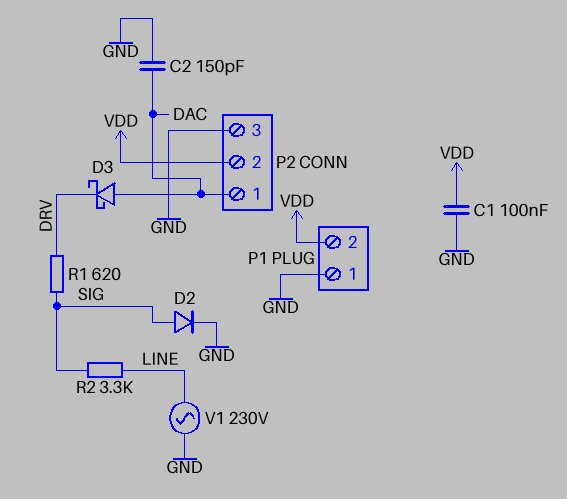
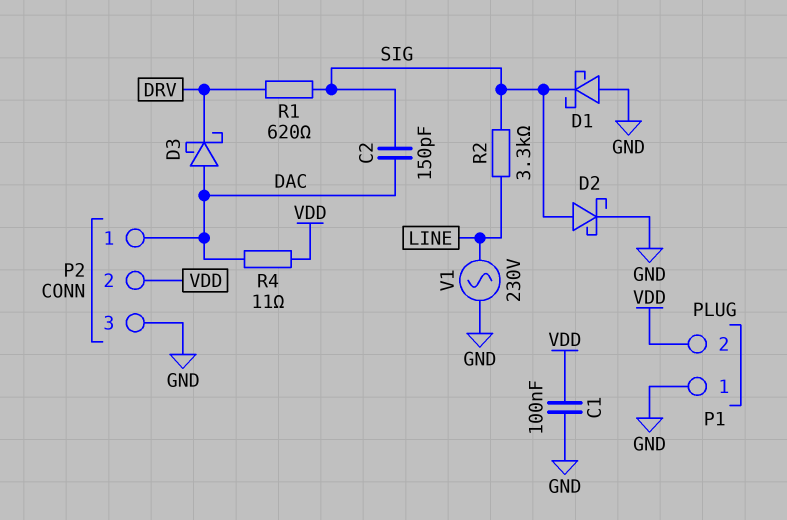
C2: 150pF (DAC, GND) -> 150pF (DAC, SIG)
D1: none -> schottky (A GND, K SIG)
D2: diode (A SIG, K GND) -> schottky (A SIG, K GND)
R4: none -> 11 (DAC, VDD)

